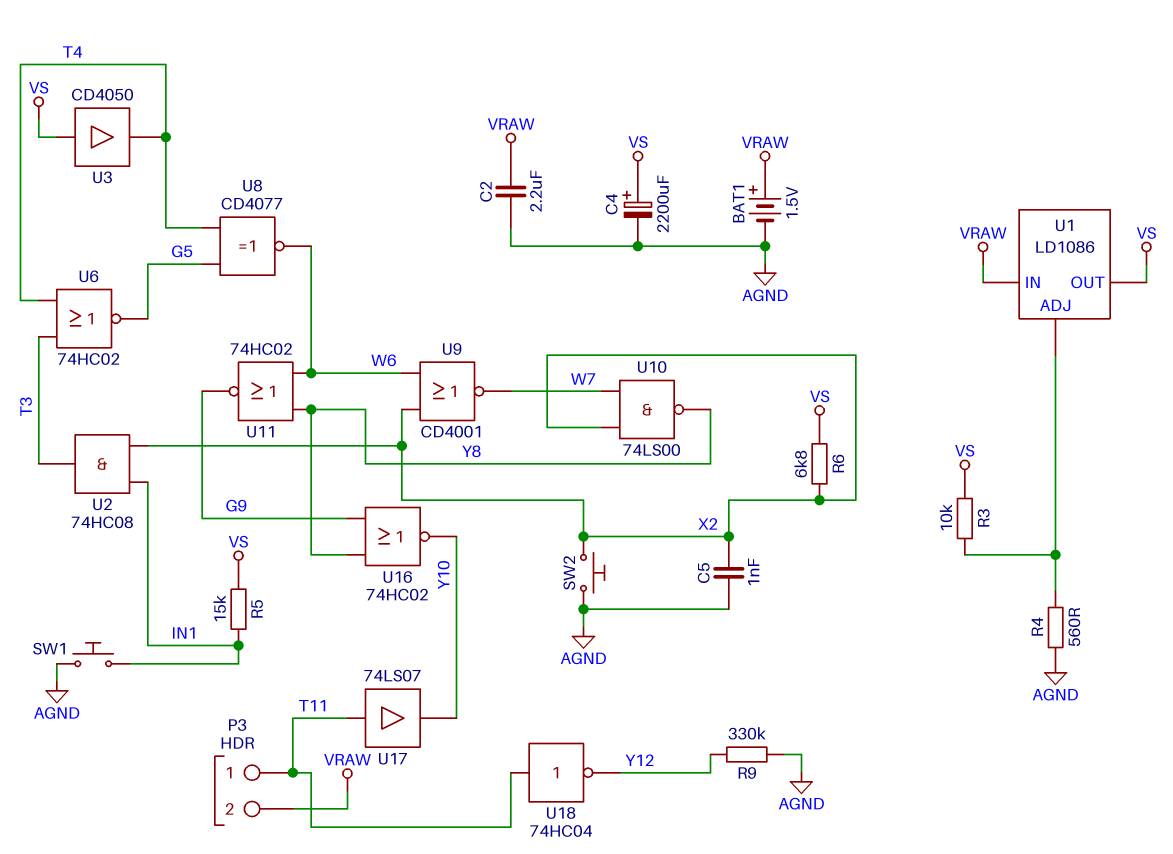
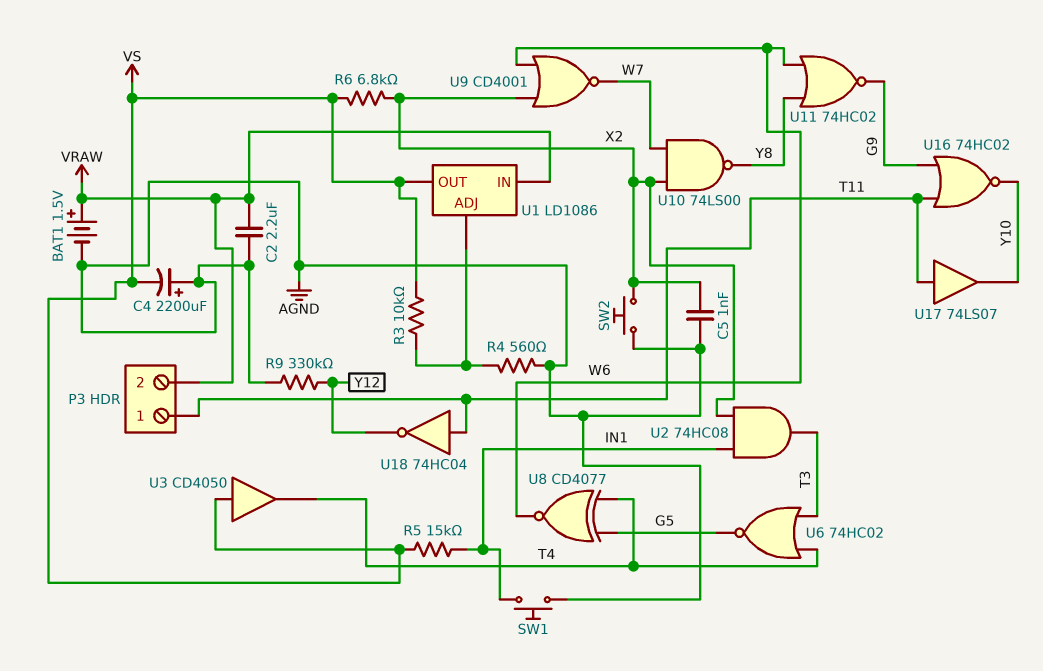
C4: 2200uF (plus VS, minus AGND) -> 2200uF (plus AGND, minus VS)
U16: NOR 74HC02 (in G9, in Y8, out Y10) -> NOR 74HC02 (in G9, in T11, out Y10)

